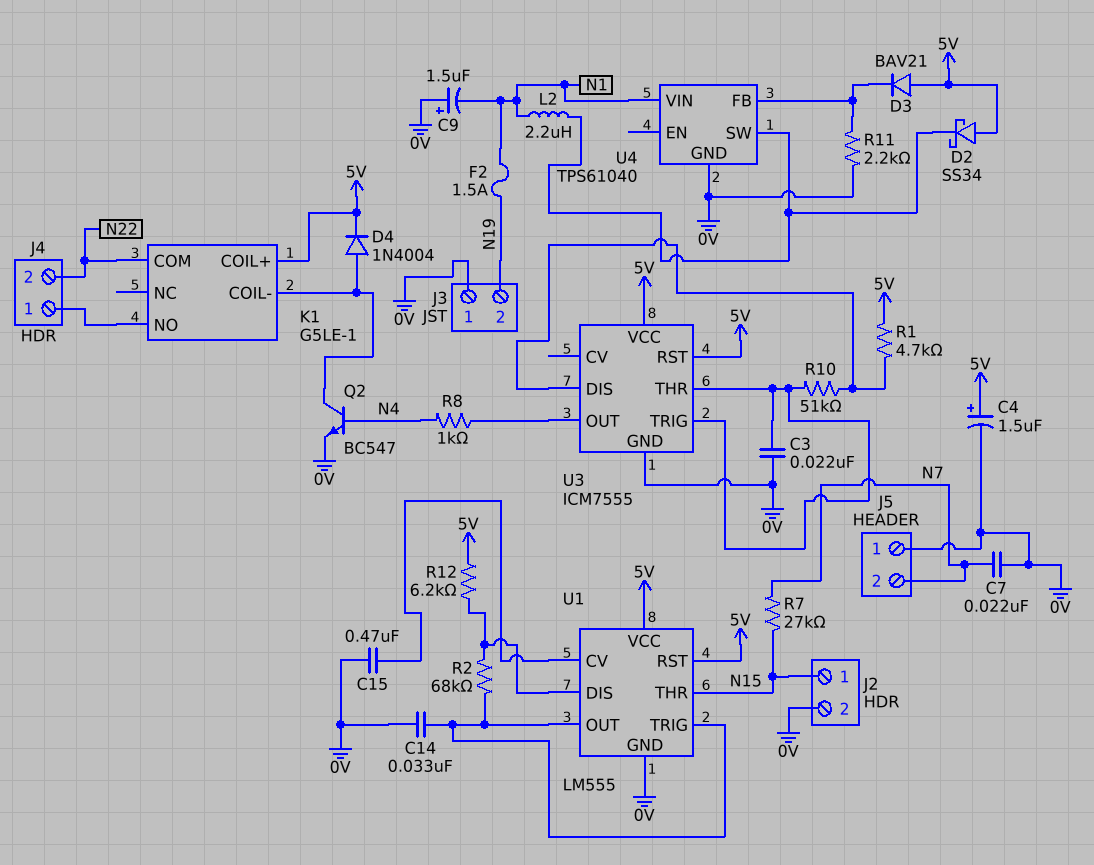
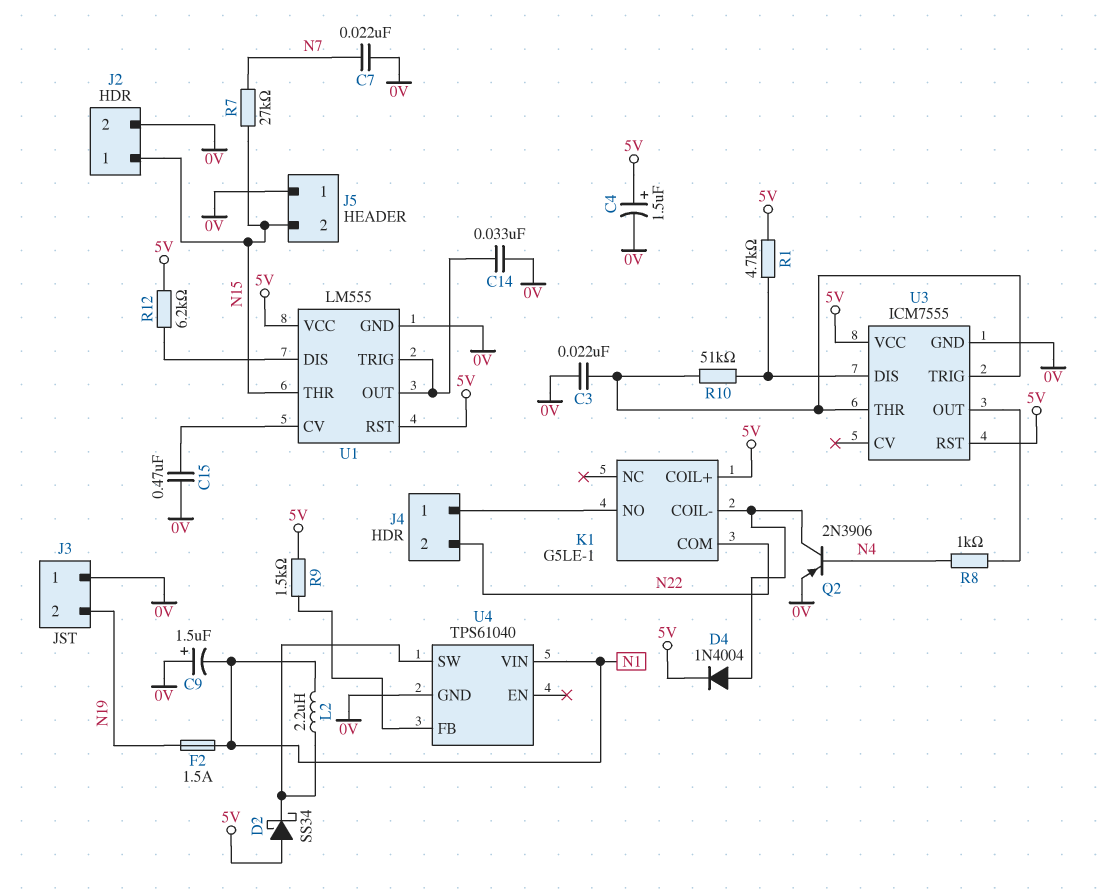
D3: diode BAV21 (A 5V, K U4/FB) -> none
J5 pin 2: N7 -> N15
Q2: NPN BC547 (B N4, C K1/COIL-, E 0V) -> PNP 2N3906 (B N4, C K1/COIL-, E 0V)
R2: 68k (U1/DIS, U1/OUT) -> none
R9: none -> 1.5k (5V, U4/FB)
R11: 2.2k (0V, U4/FB) -> none

